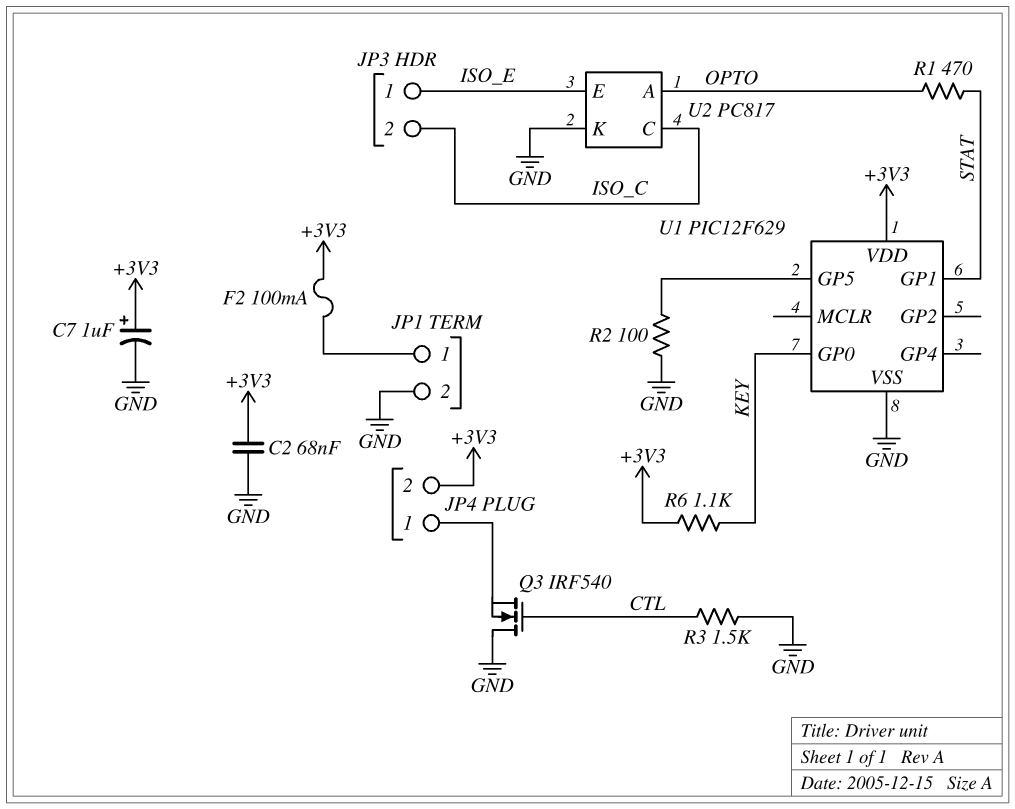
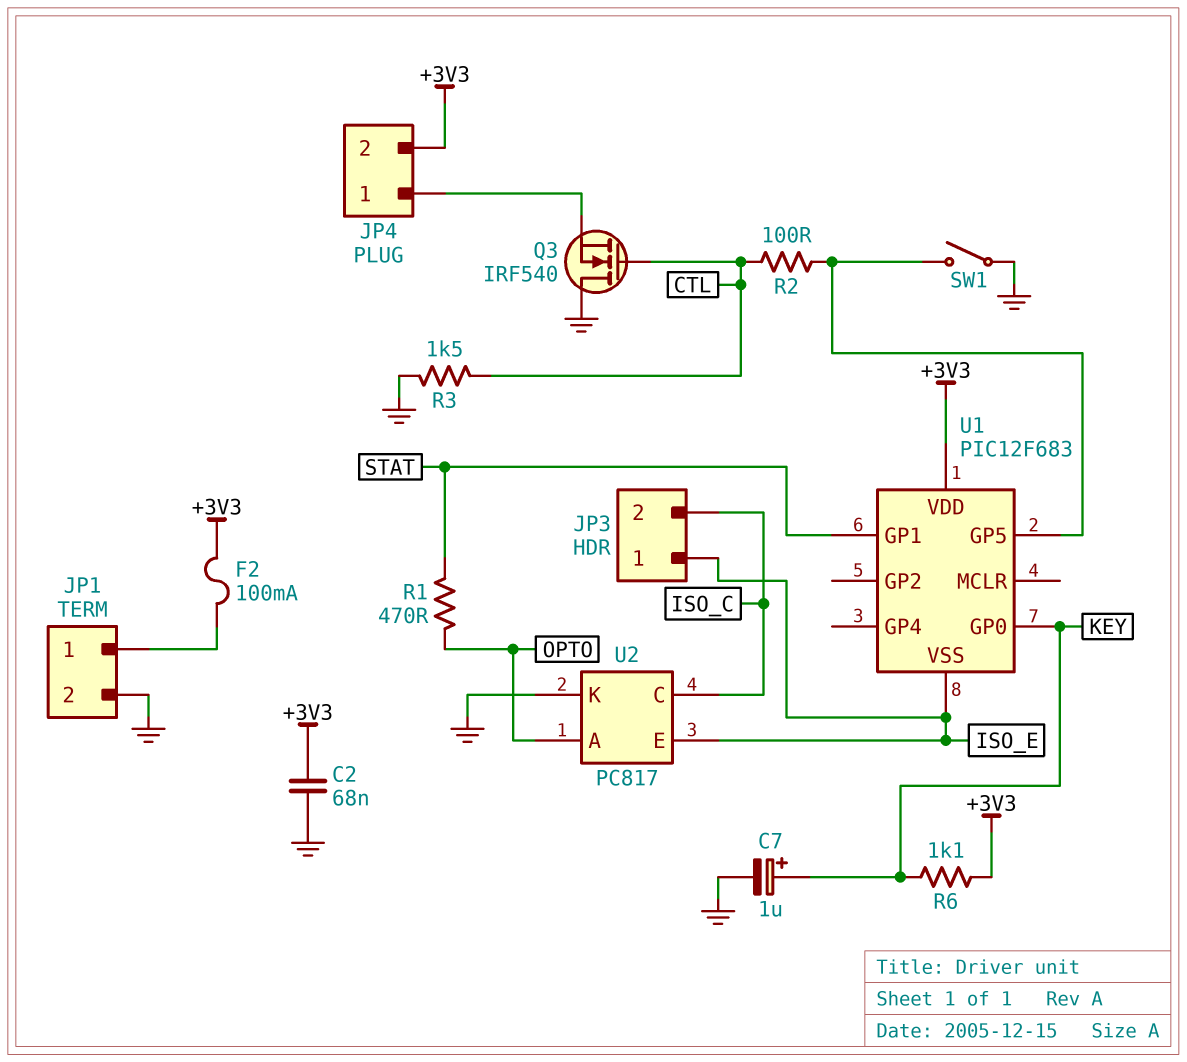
C7: 1uF (plus +3V3, minus GND) -> 1uF (plus KEY, minus GND)
R2: 100 (GND, U1/GP5) -> 100 (CTL, U1/GP5)
SW1: none -> switch (GND, U1/GP5)
U1: PIC12F629 -> PIC12F683
U1 pin VSS: GND -> ISO_E

